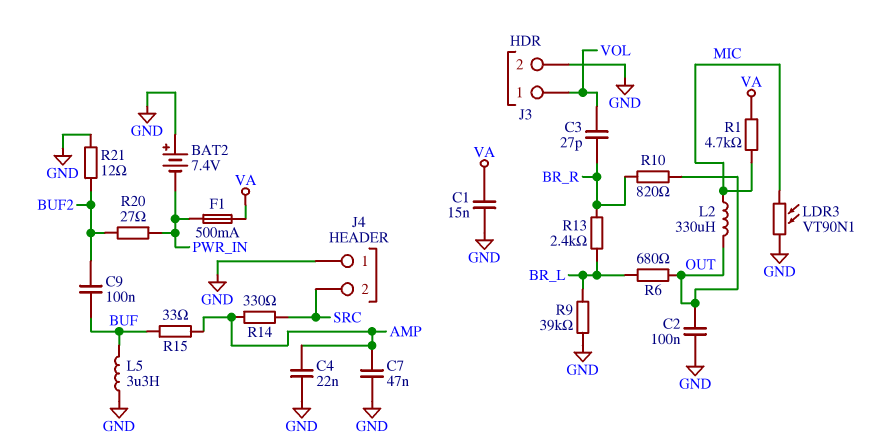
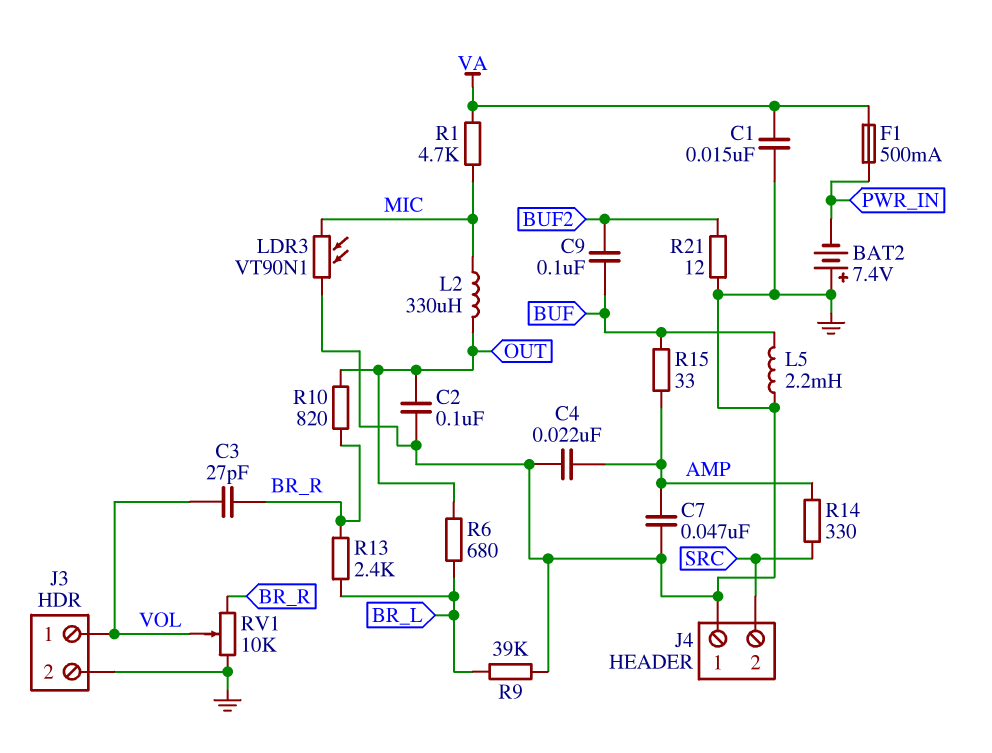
L5: 3.3uH (BUF, GND) -> 2.2mH (BUF, GND)
R20: 27 (BUF2, PWR_IN) -> none
RV1: none -> 10k (BR_R, GND, wiper VOL)

